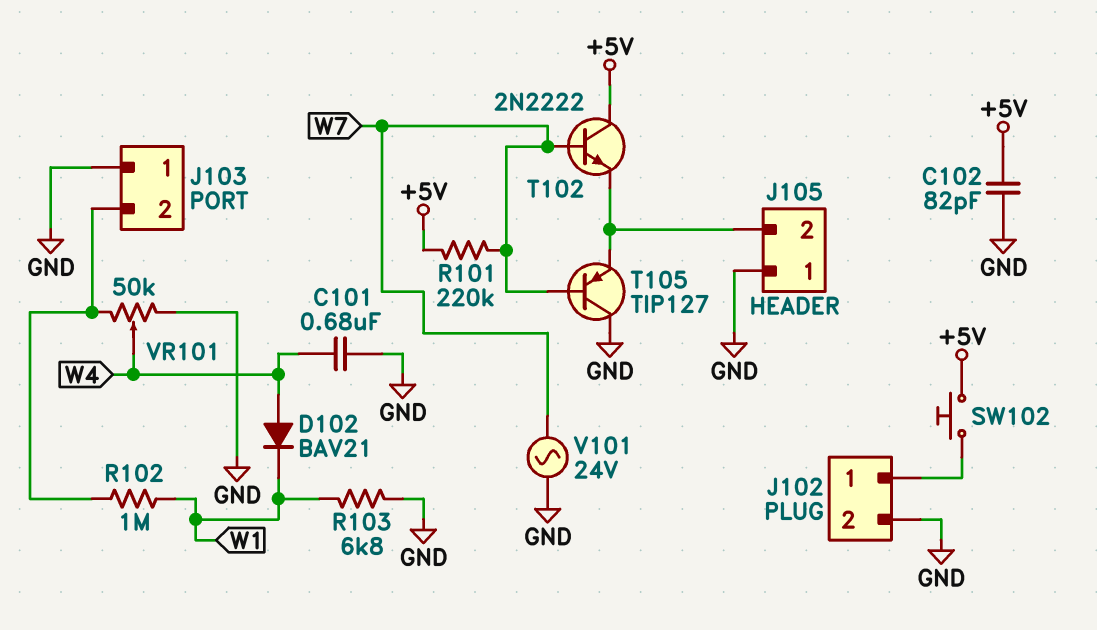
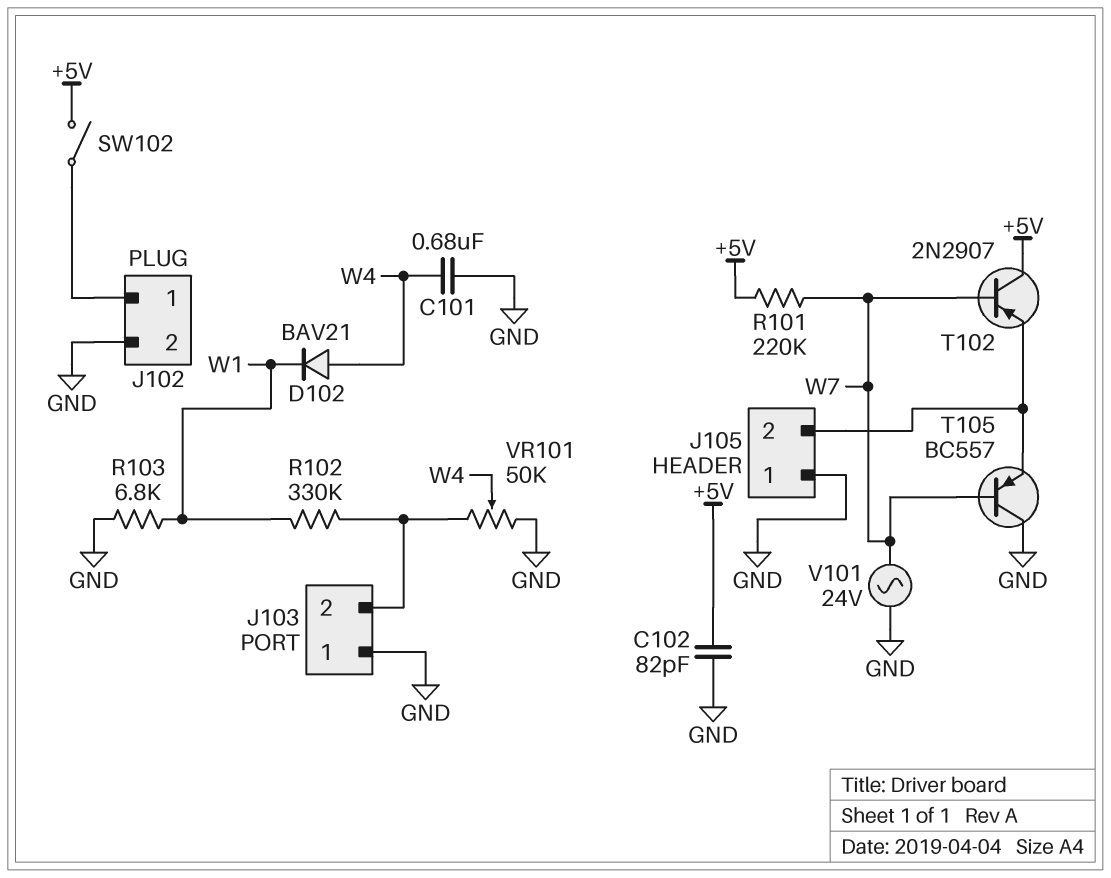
R102: 1M (J103/2, W1) -> 330k (J103/2, W1)
SW102: button (+5V, J102/1) -> switch (+5V, J102/1)
T102: NPN 2N2222 (B W7, C +5V, E J105/2) -> PNP 2N2907 (B W7, C +5V, E J105/2)
T105: PNP TIP127 (B W7, C GND, E J105/2) -> PNP BC557 (B W7, C GND, E J105/2)

